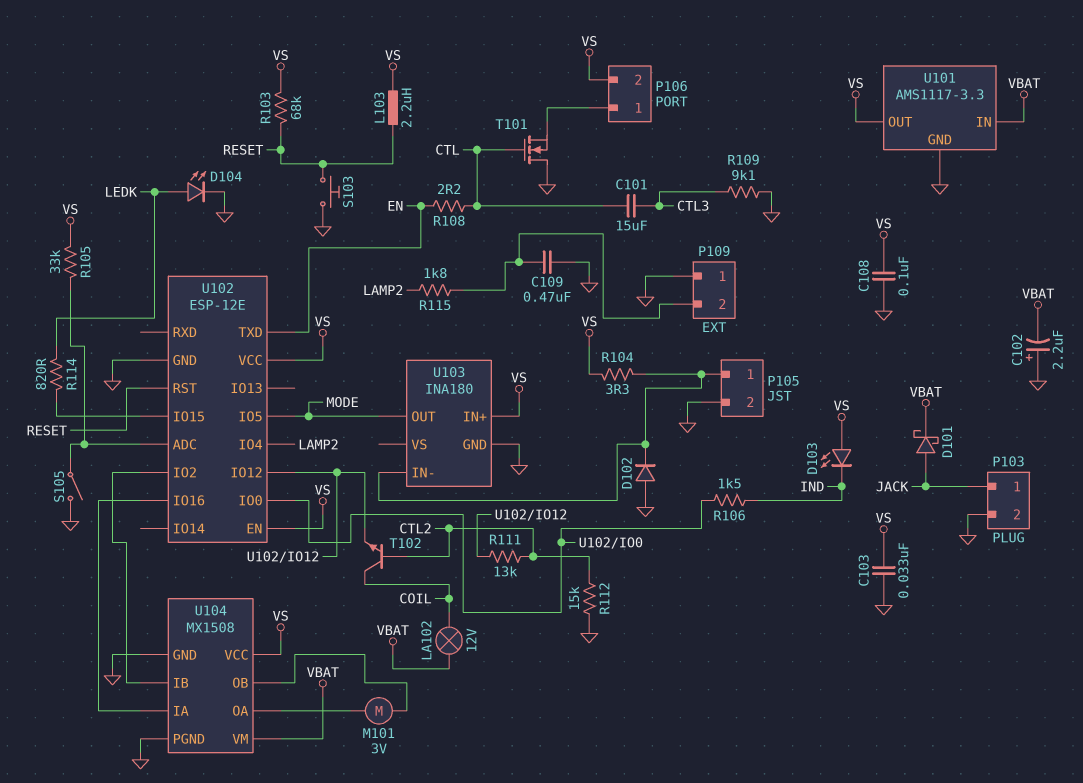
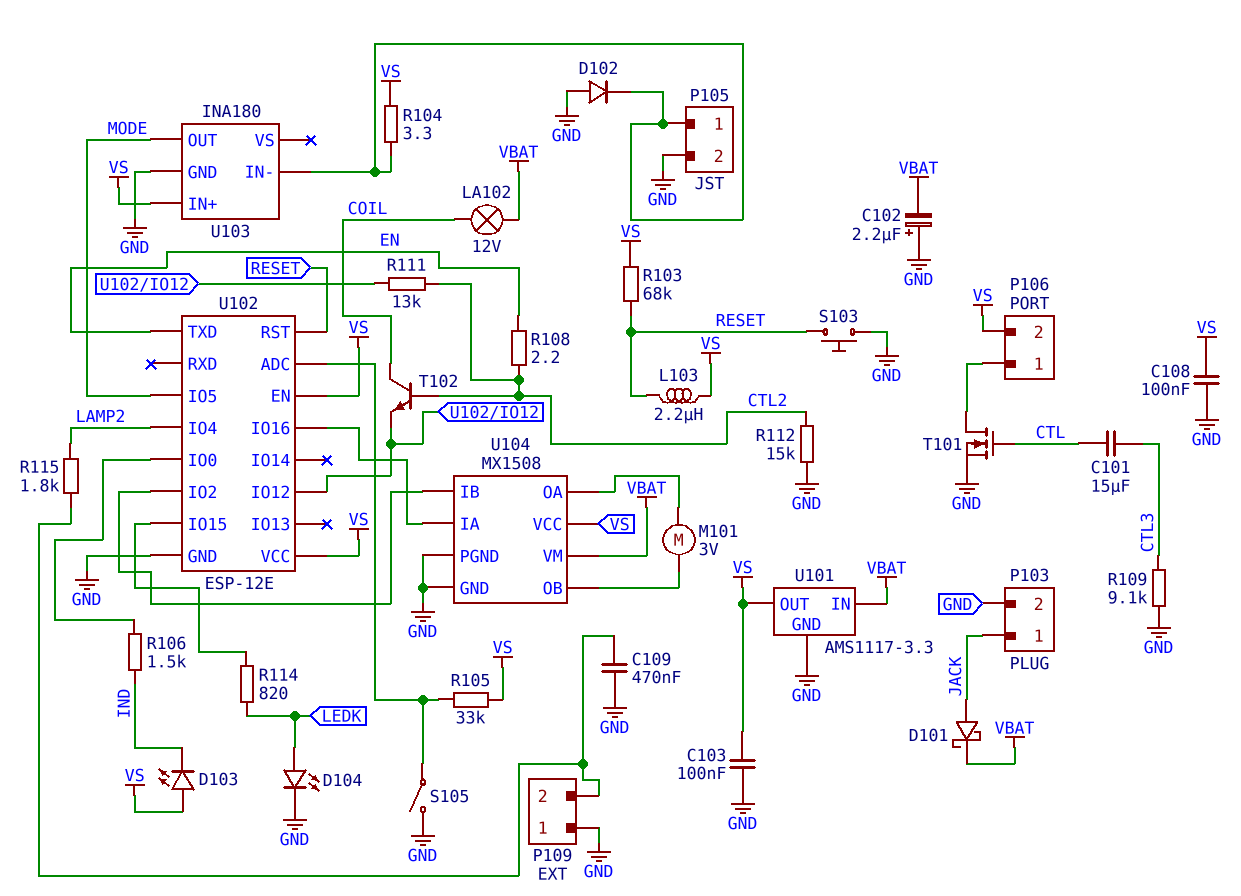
C103: 33nF (GND, VS) -> 100nF (GND, VS)
R108: 2.2 (CTL, EN) -> 2.2 (CTL2, EN)
T101: NMOS (G CTL, D GND, S P106/1) -> NMOS (G CTL, D P106/1, S GND)

